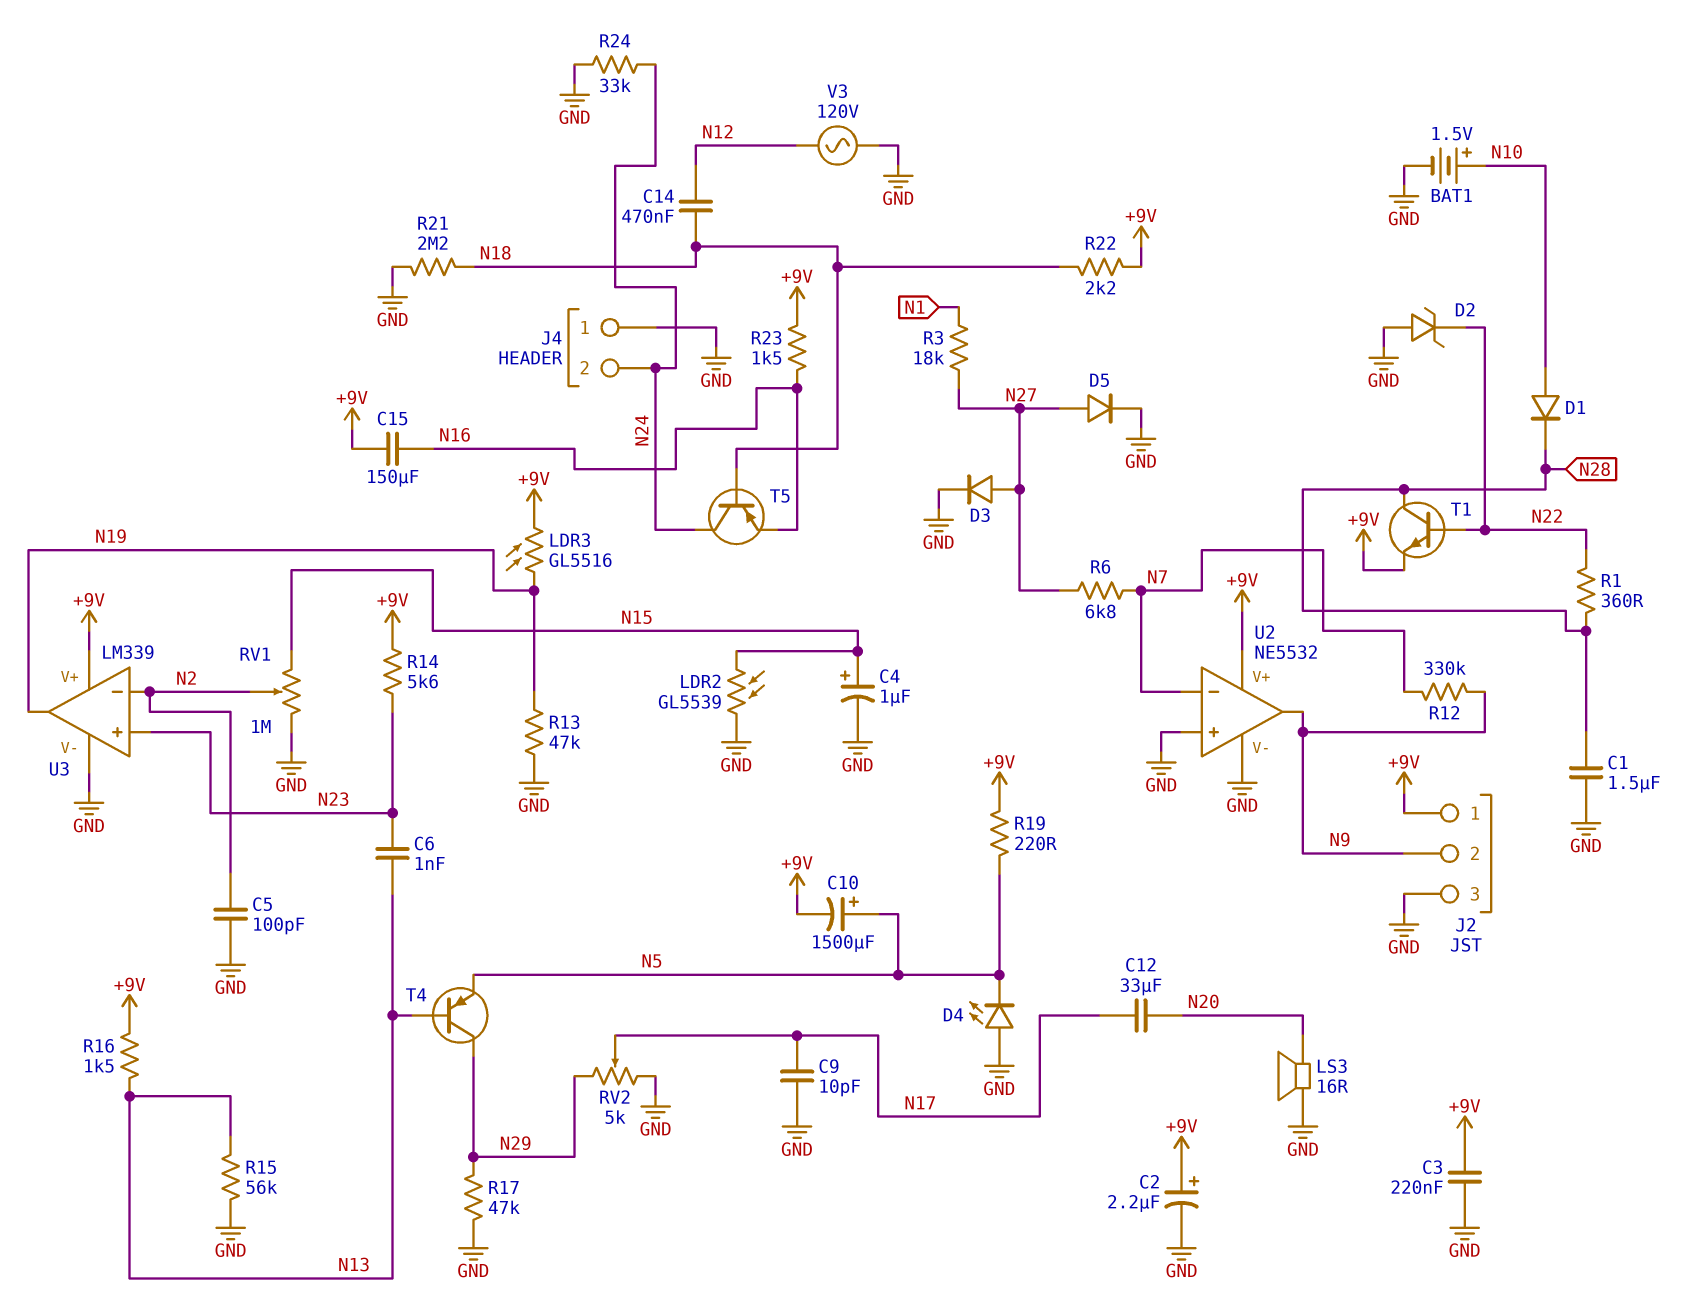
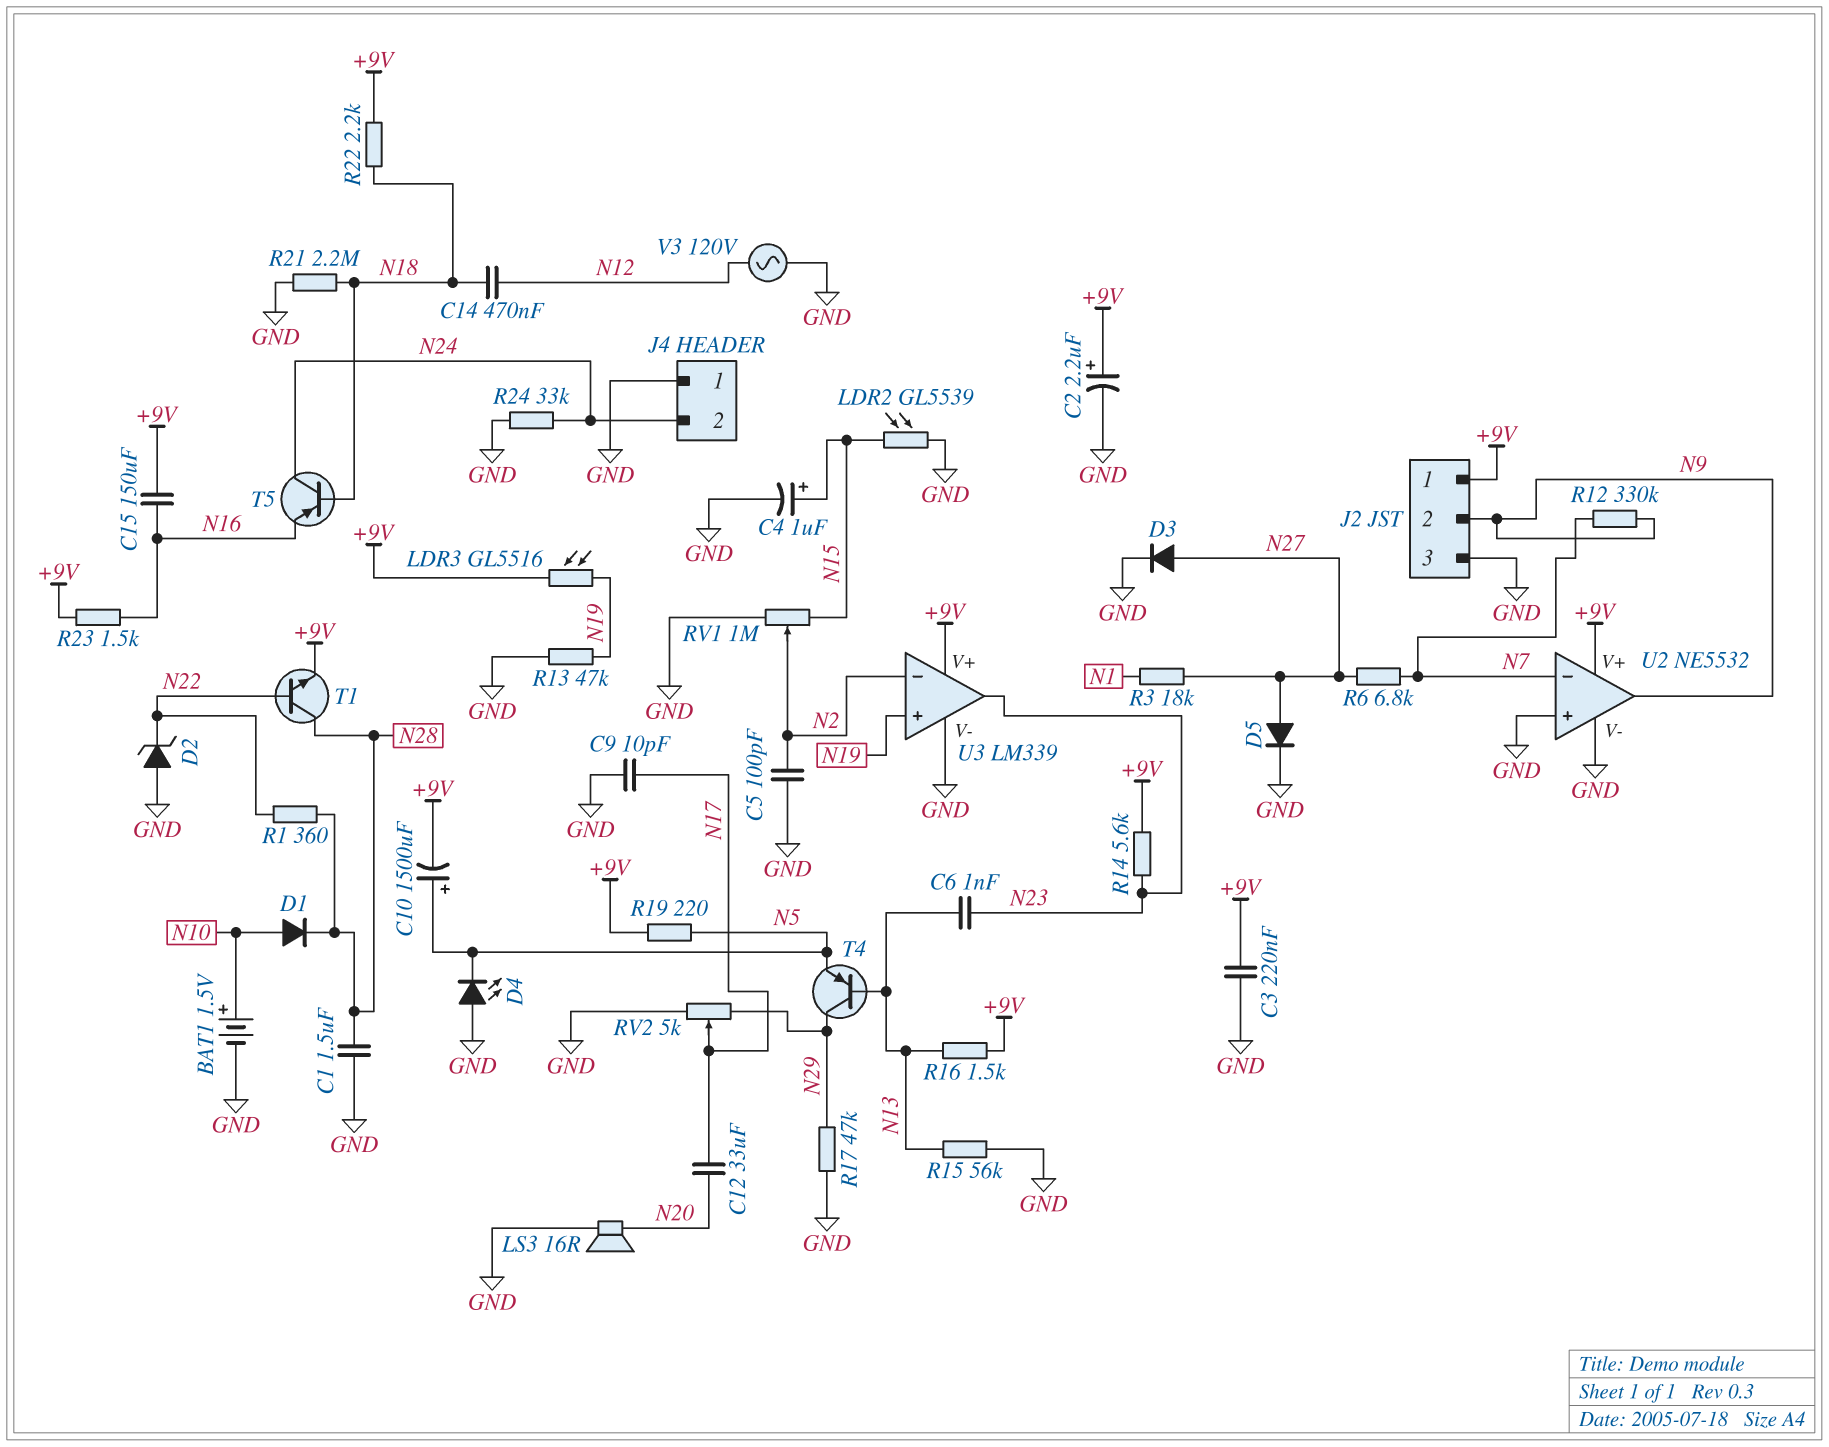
U3 pin in+: N23 -> N19
U3 pin out: N19 -> N23

